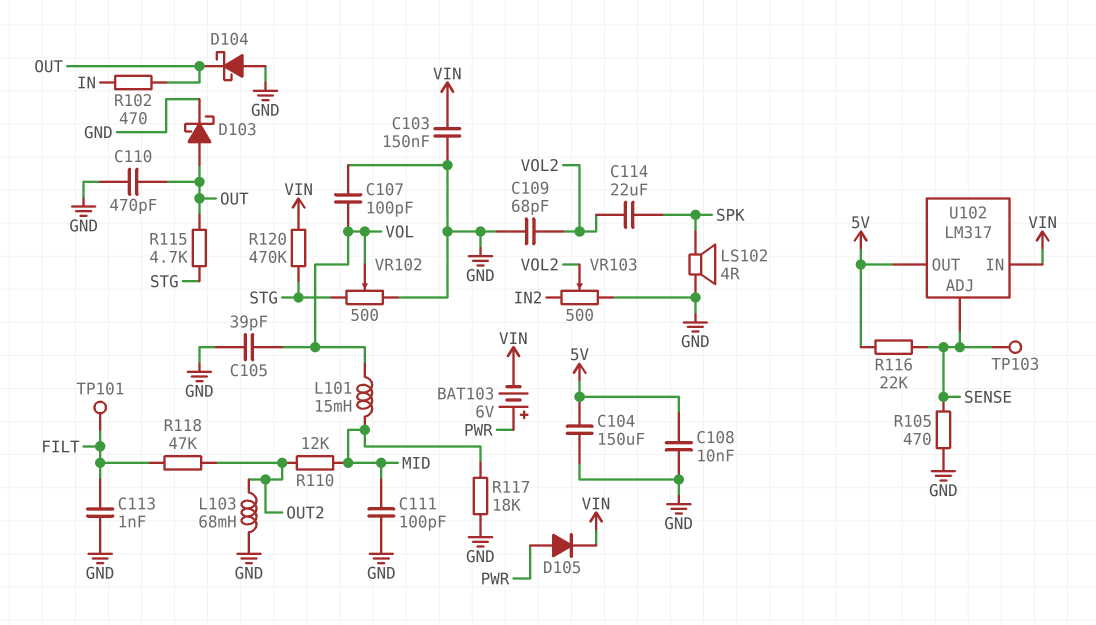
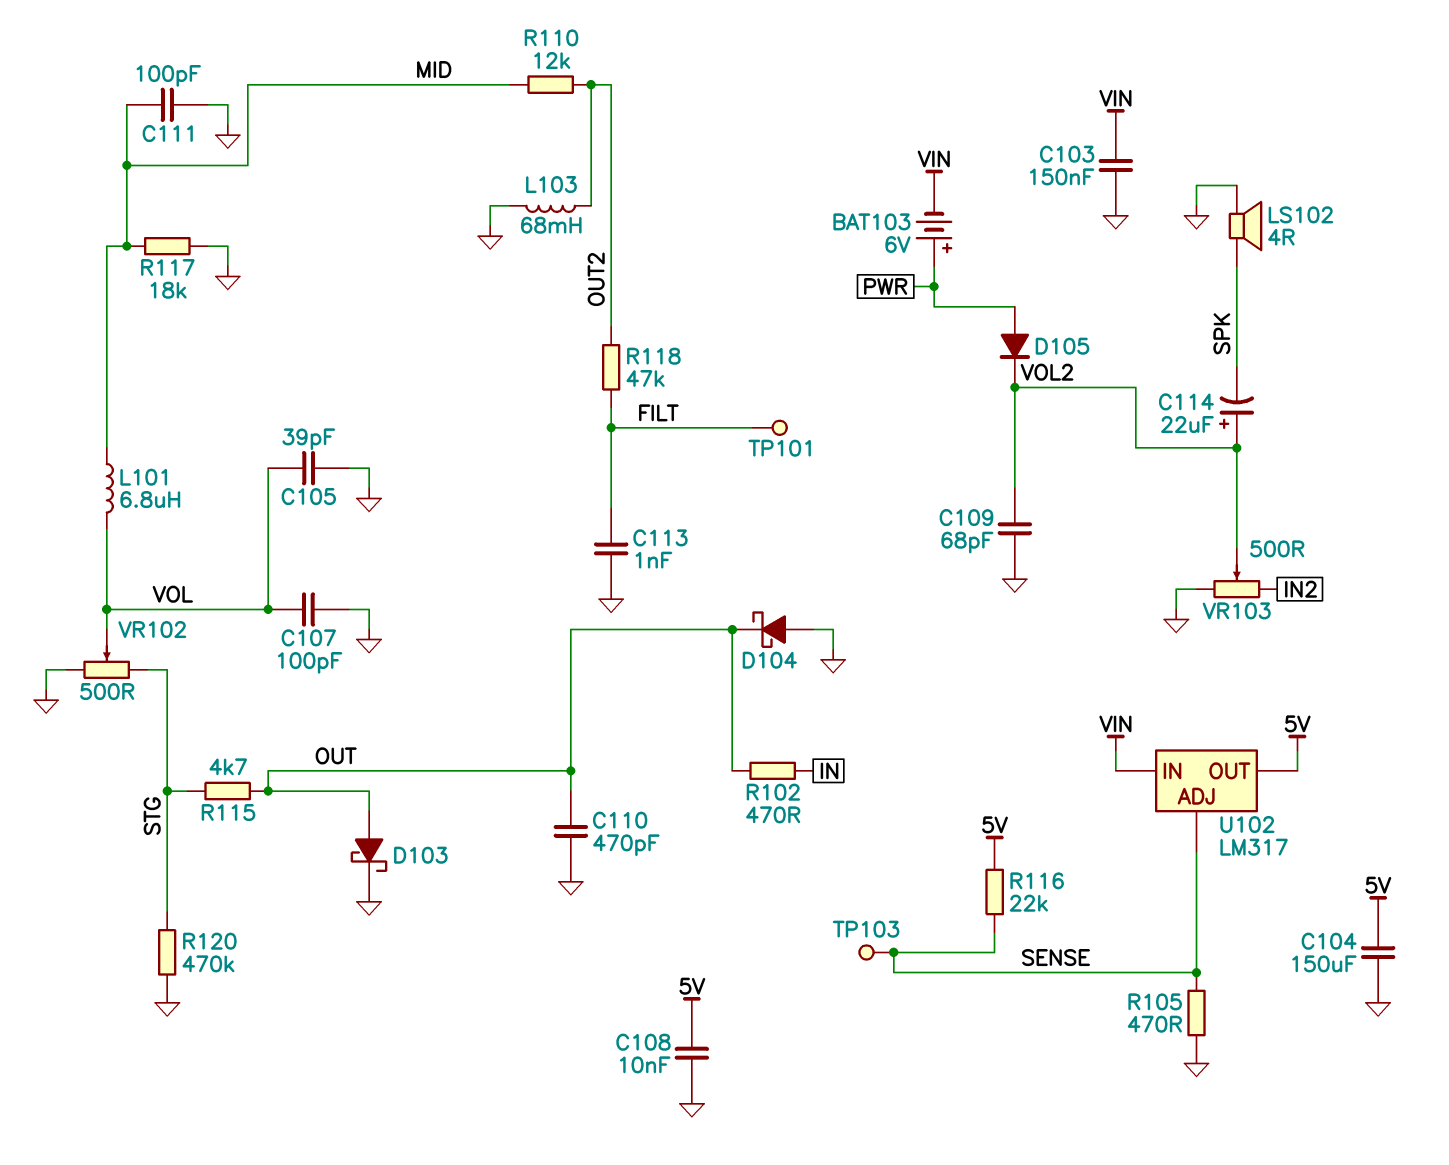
C114: 22uF (SPK, VOL2) -> 22uF (plus VOL2, minus SPK)
D105: diode (A PWR, K VIN) -> diode (A PWR, K VOL2)
L101: 15mH (MID, VOL) -> 6.8uH (MID, VOL)
R120: 470k (STG, VIN) -> 470k (GND, STG)

